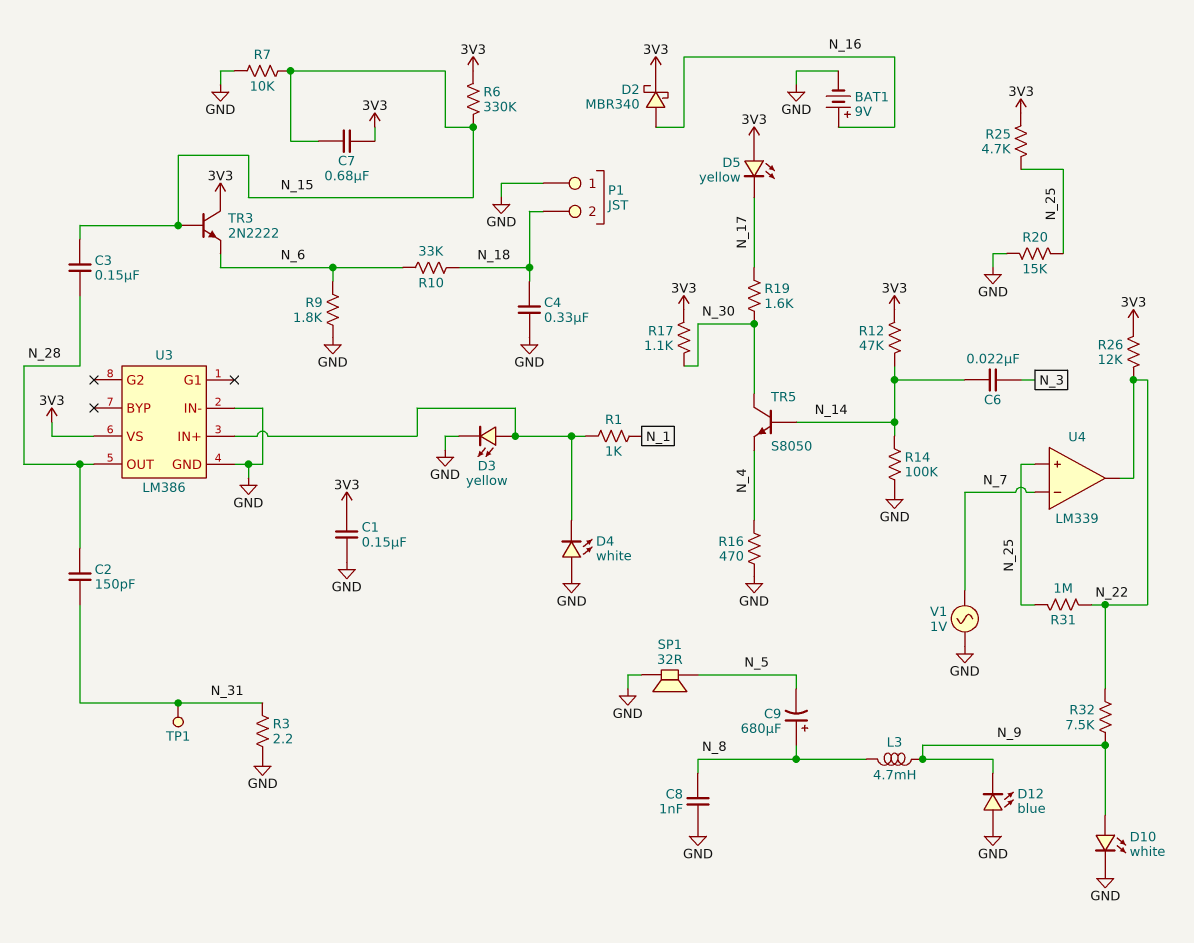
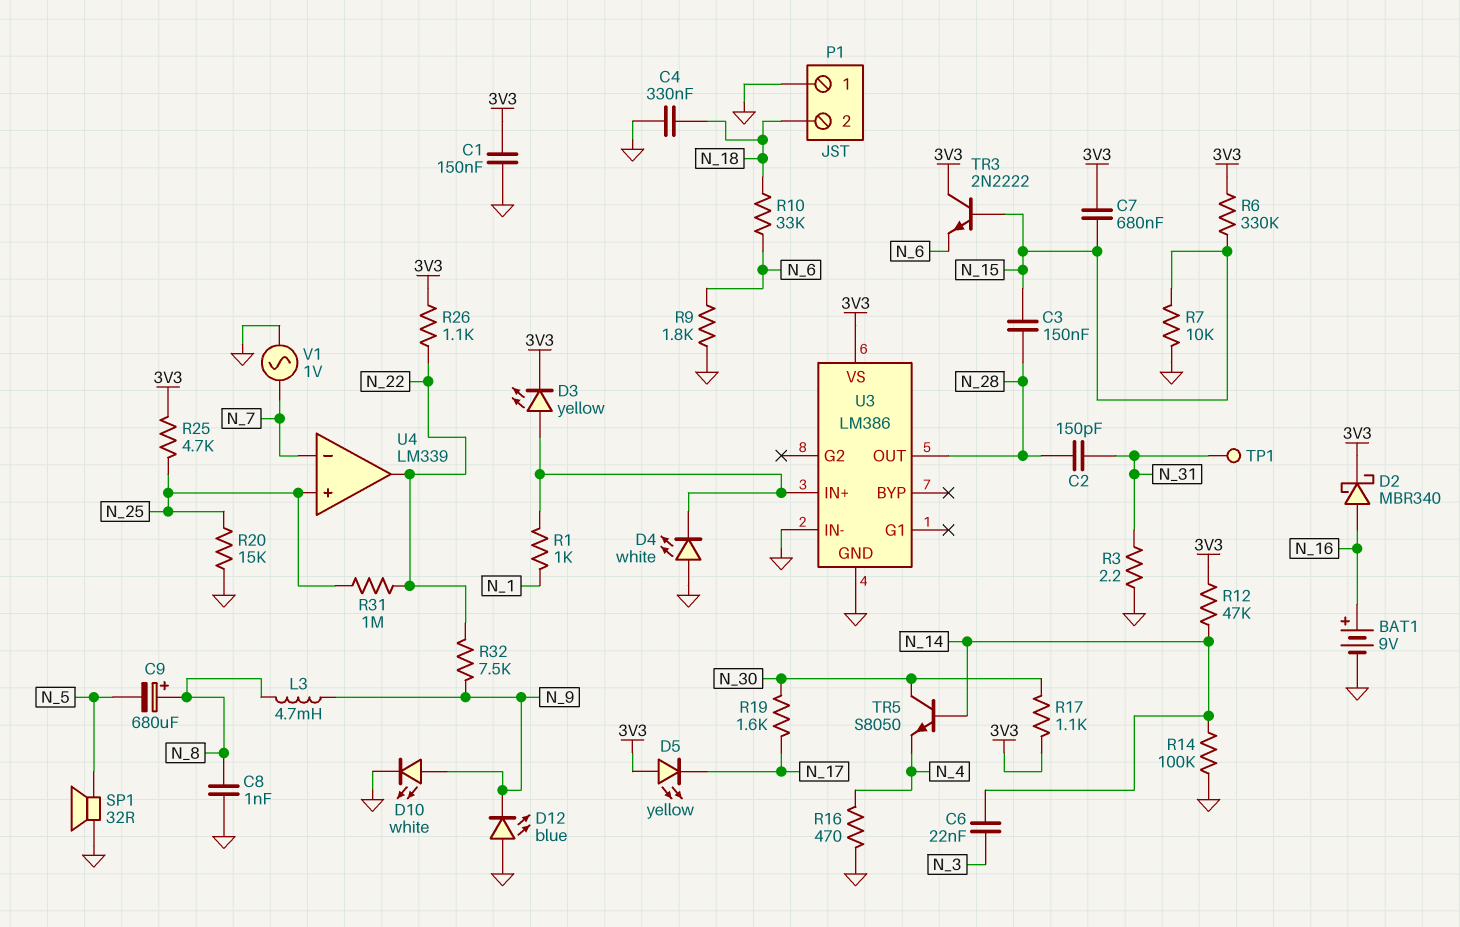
D3: LED yellow (A U3/IN+, K GND) -> LED yellow (A U3/IN+, K 3V3)
R26: 12k (3V3, N_22) -> 1.1k (3V3, N_22)

